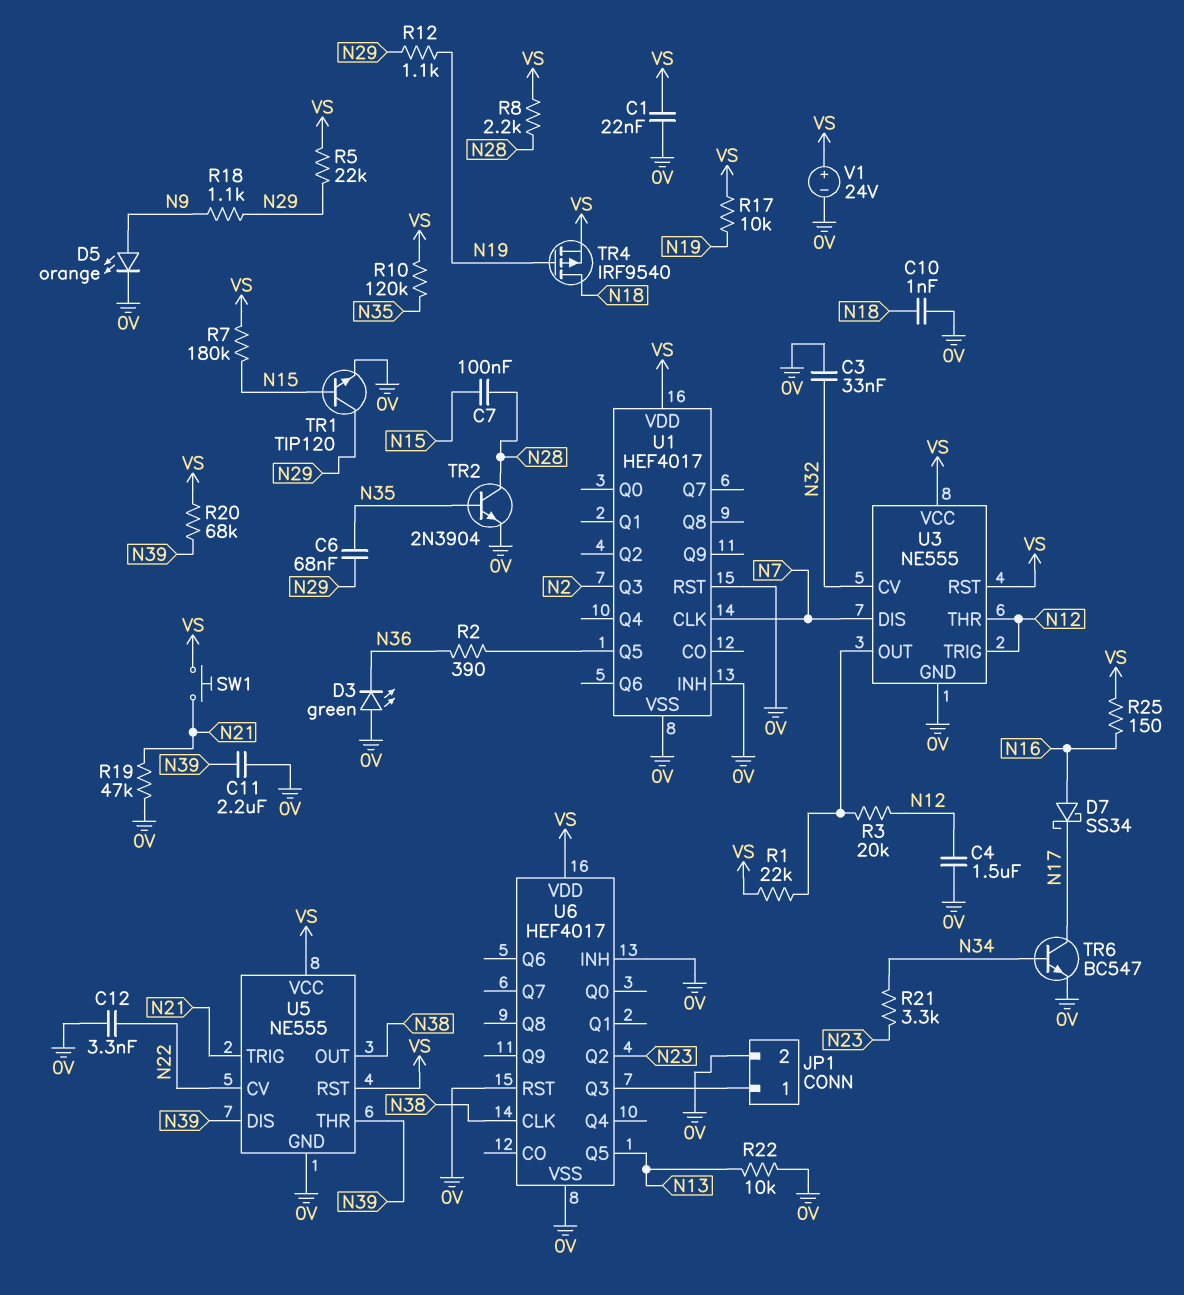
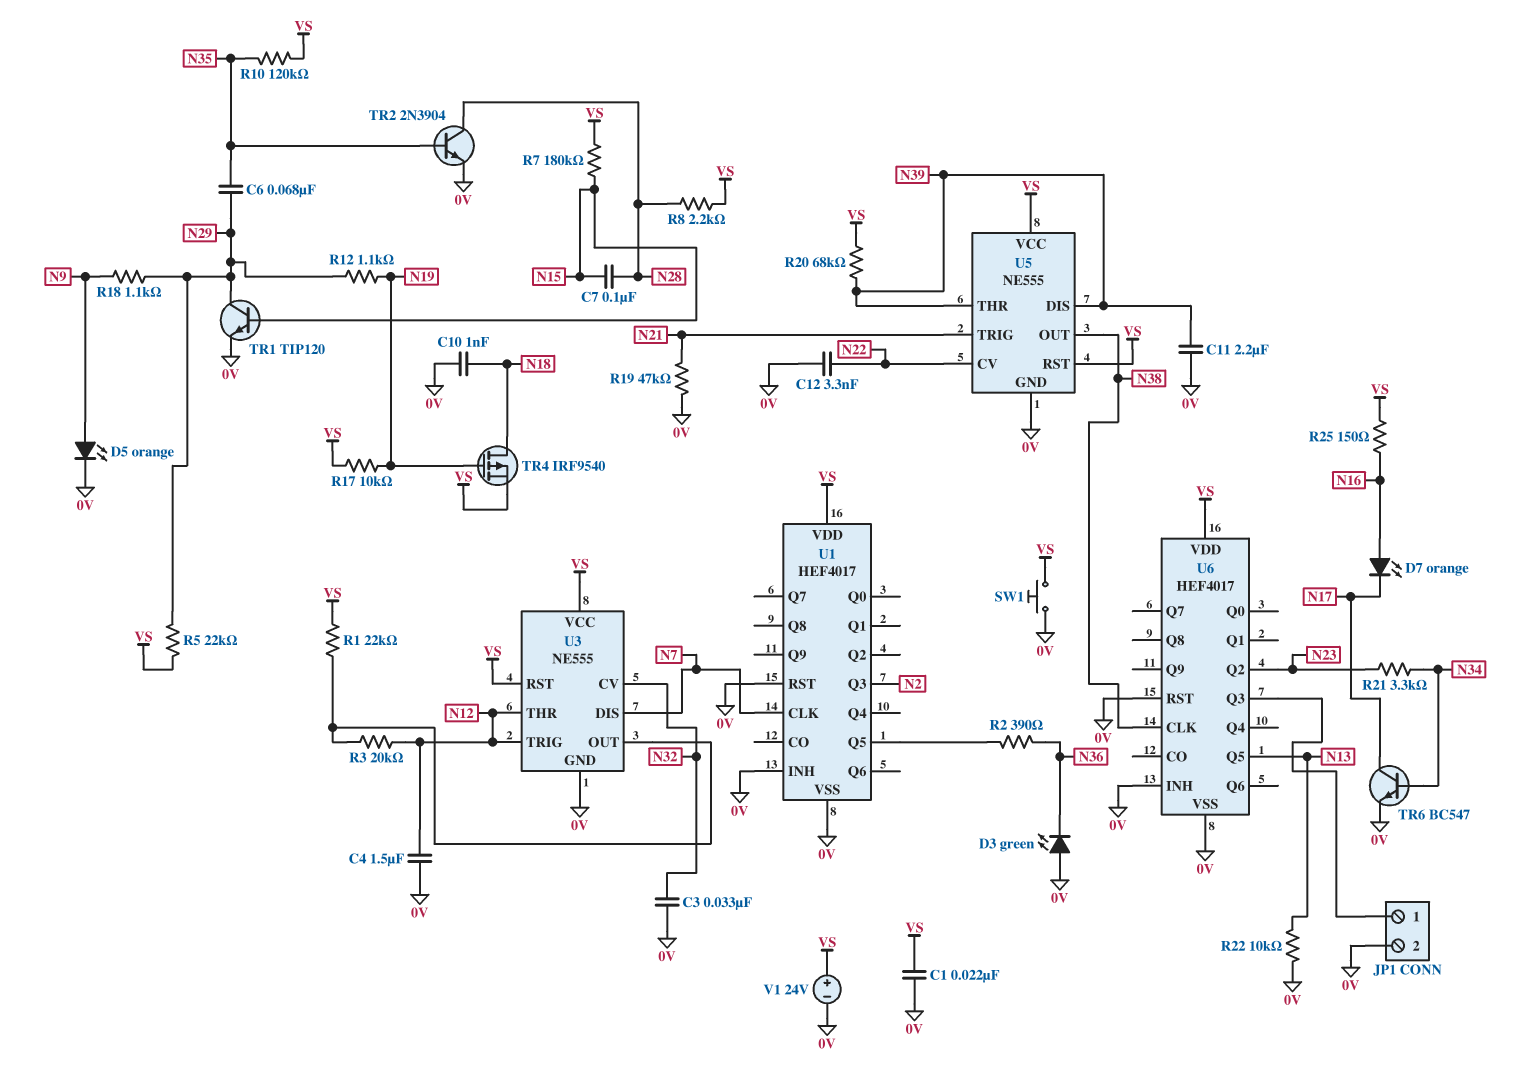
D7: schottky SS34 (A N16, K N17) -> LED orange (A N16, K N17)
SW1: button (N21, VS) -> button (0V, VS)

